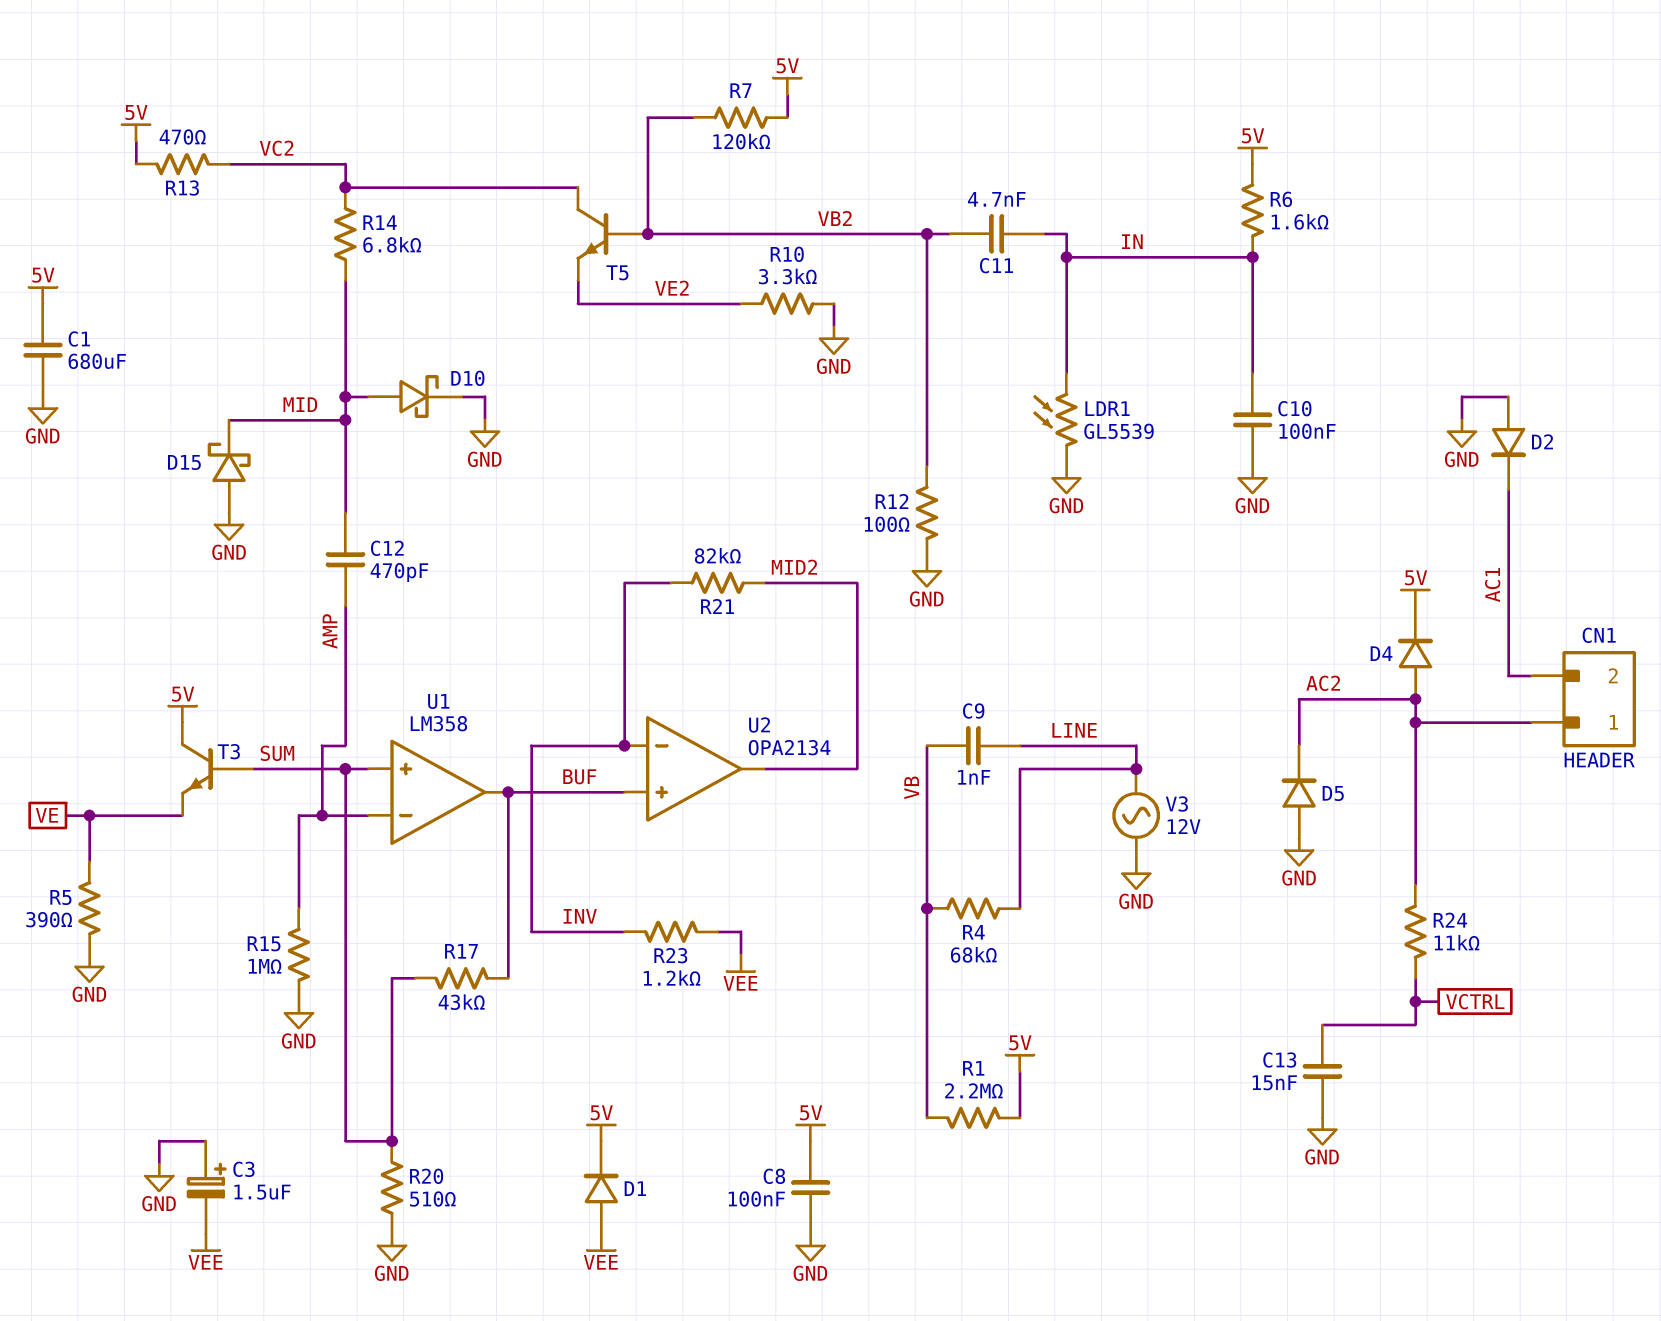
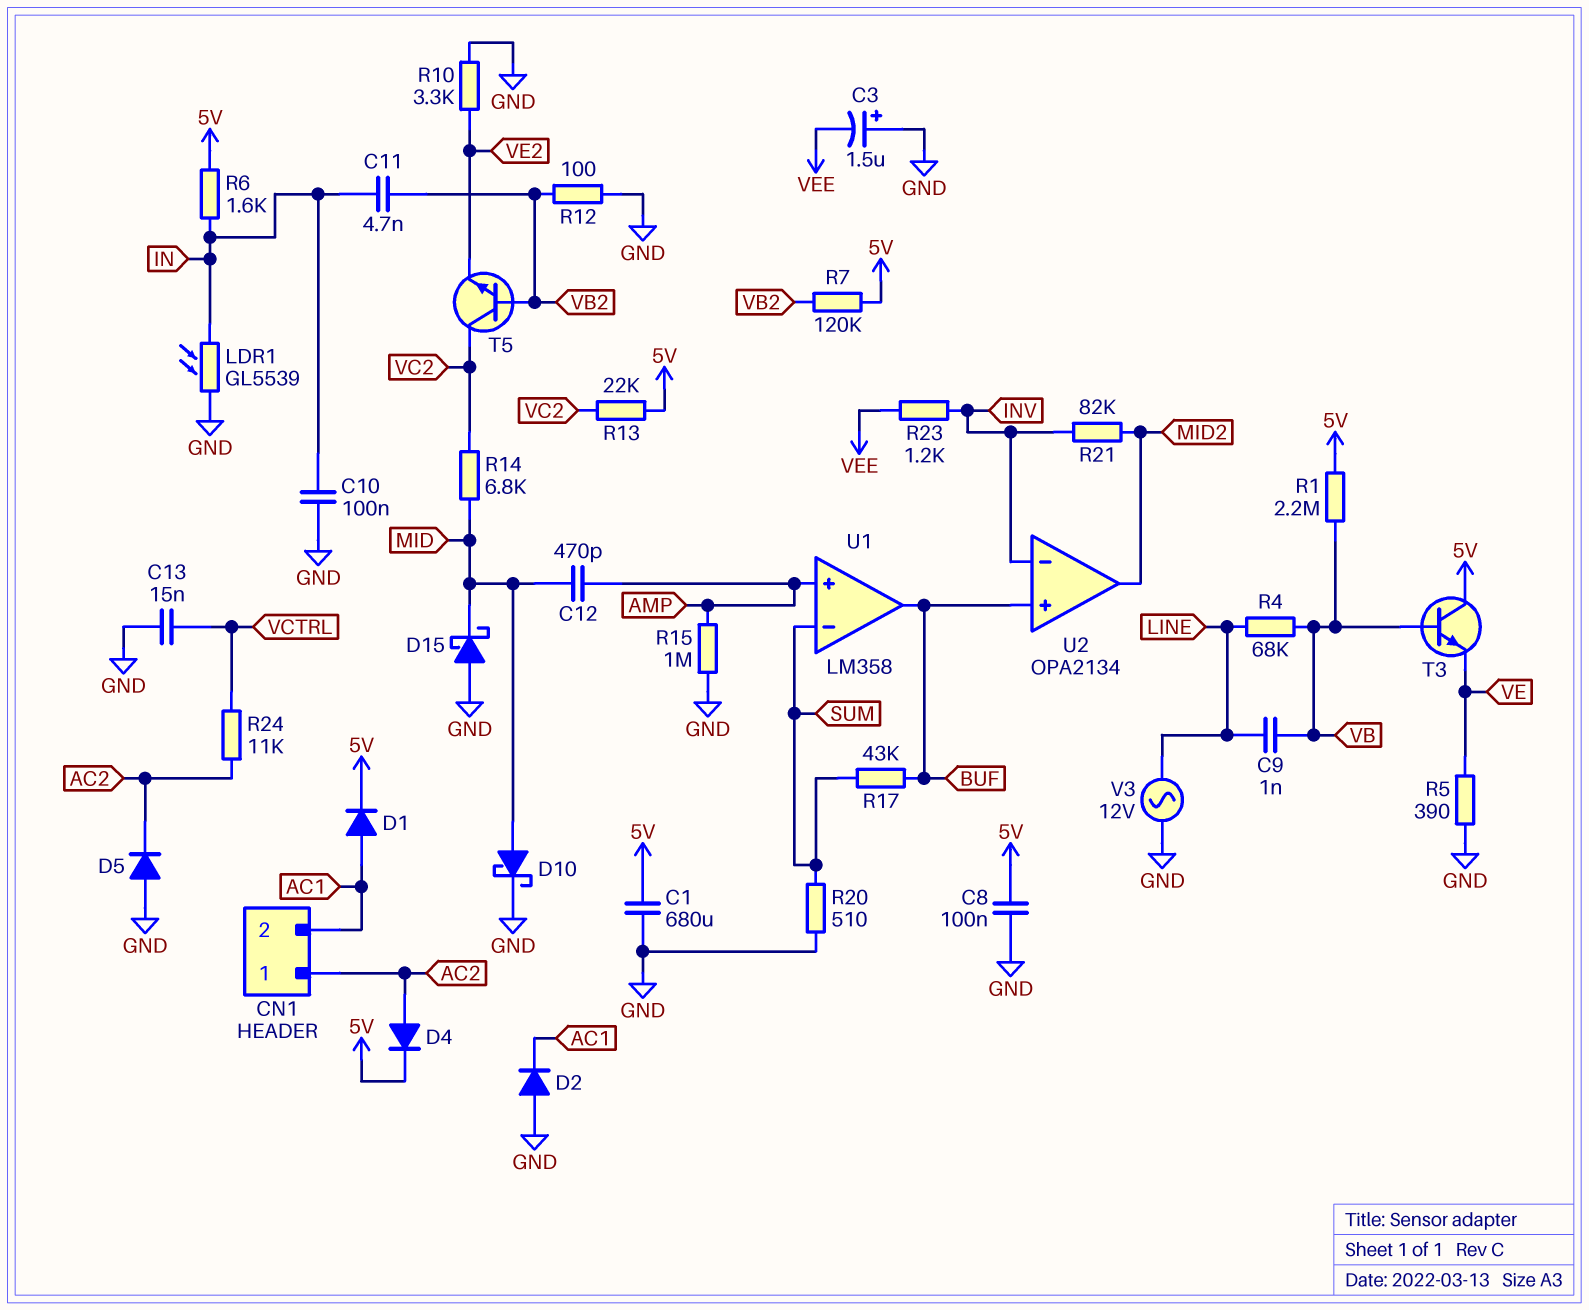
D1: diode (A VEE, K 5V) -> diode (A AC1, K 5V)
R13: 470 (5V, VC2) -> 22k (5V, VC2)
T3: NPN (B SUM, C 5V, E VE) -> NPN (B VB, C 5V, E VE)
U1 pin in+: SUM -> AMP
U1 pin in-: AMP -> SUM

